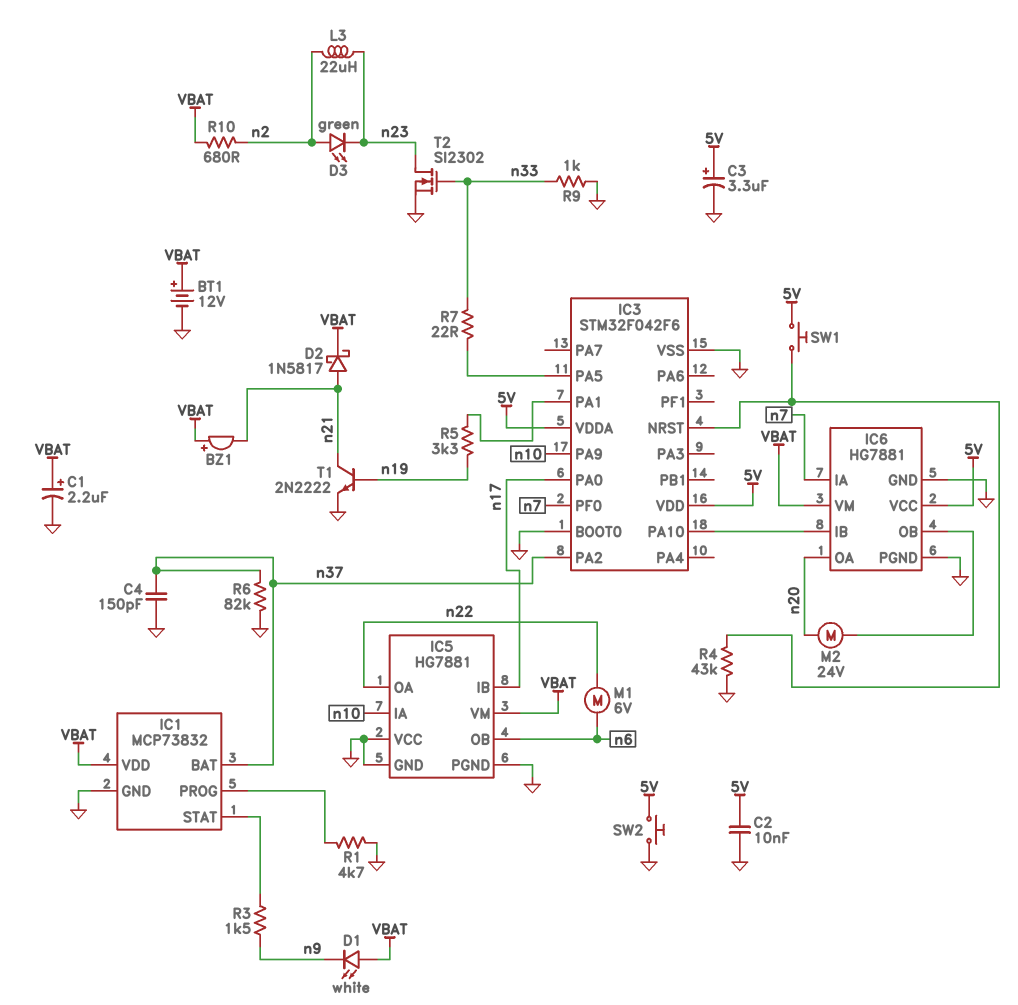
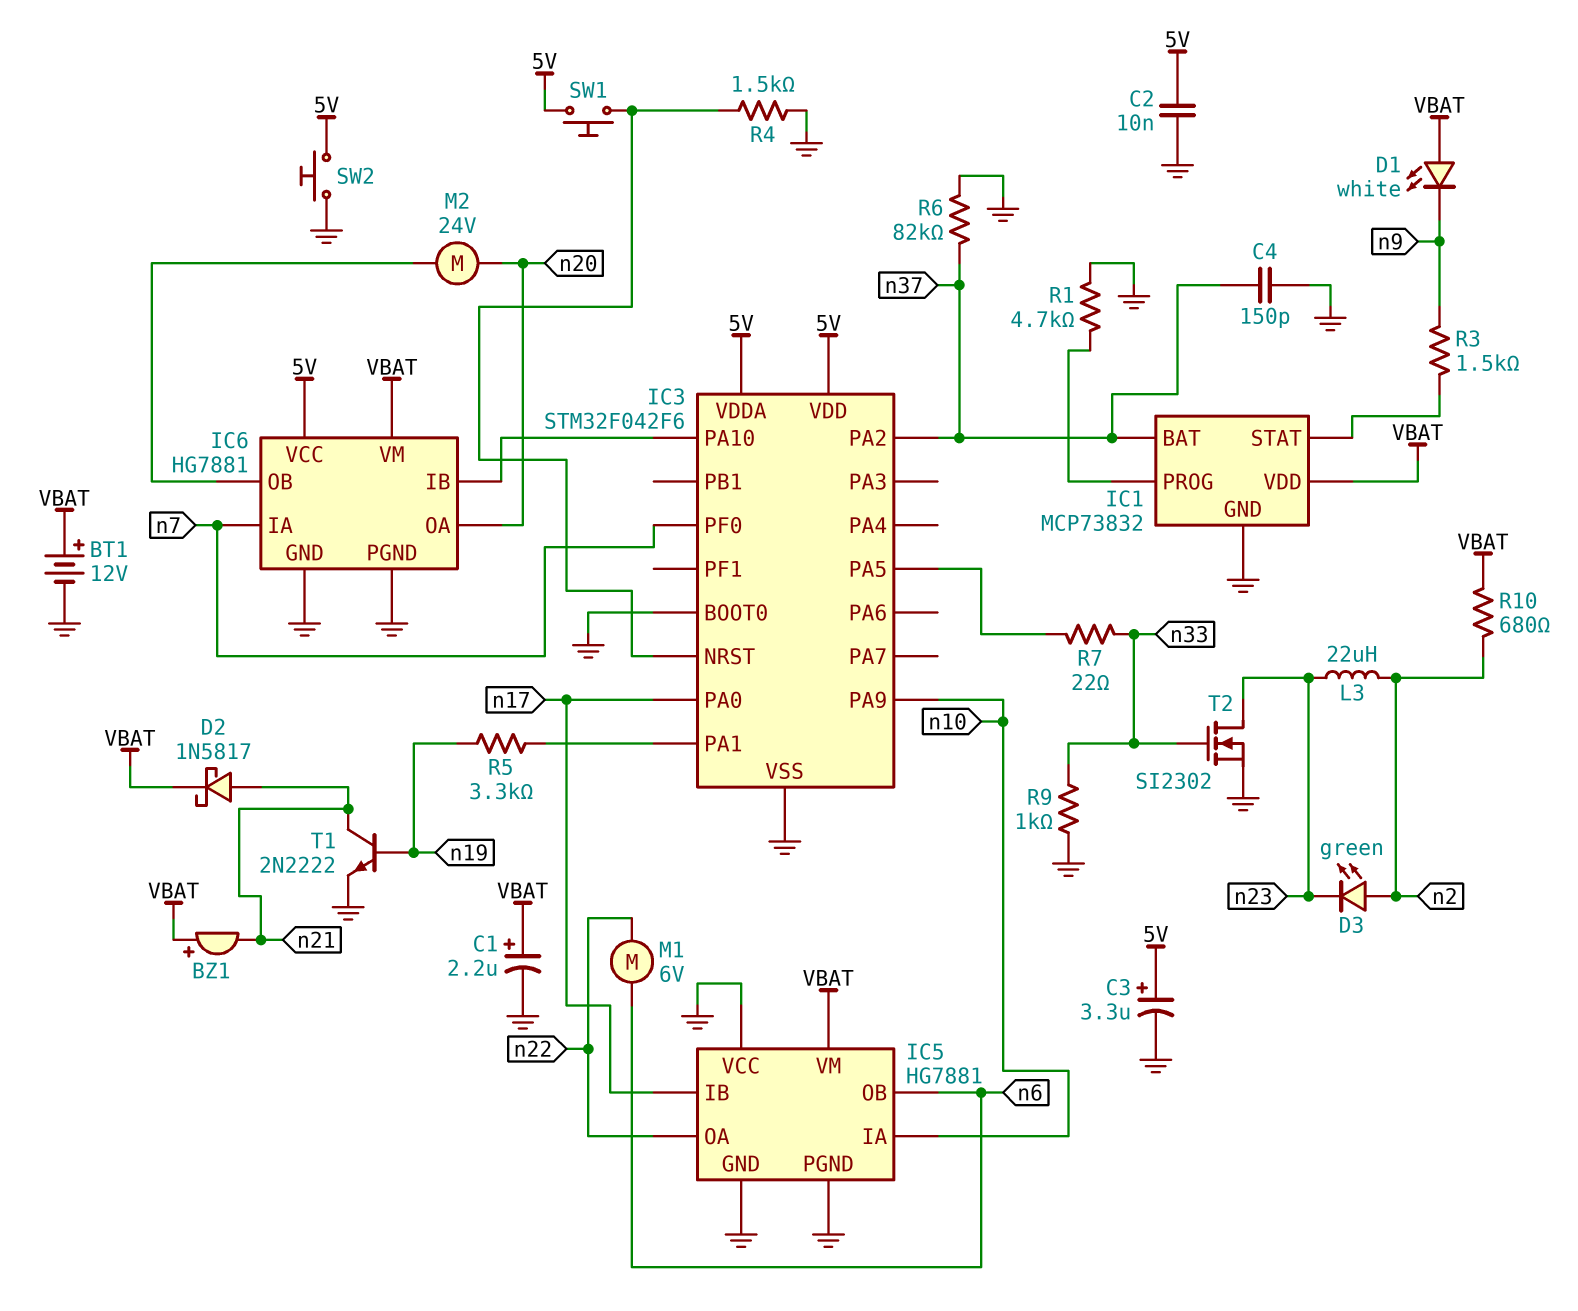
R4: 43k (GND, IC3/NRST) -> 1.5k (GND, IC3/NRST)

